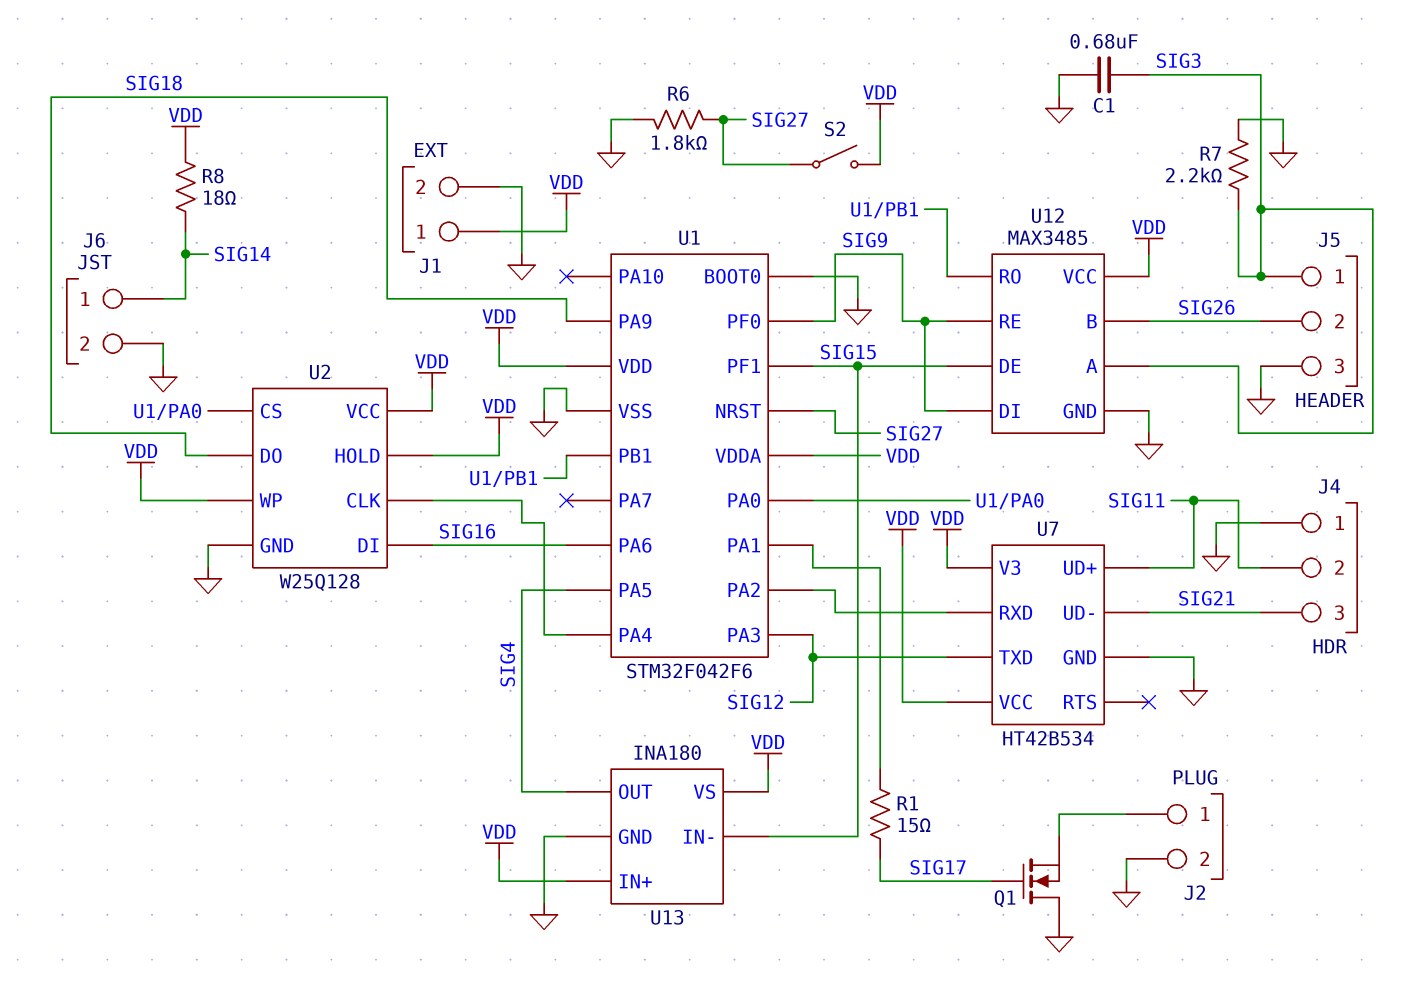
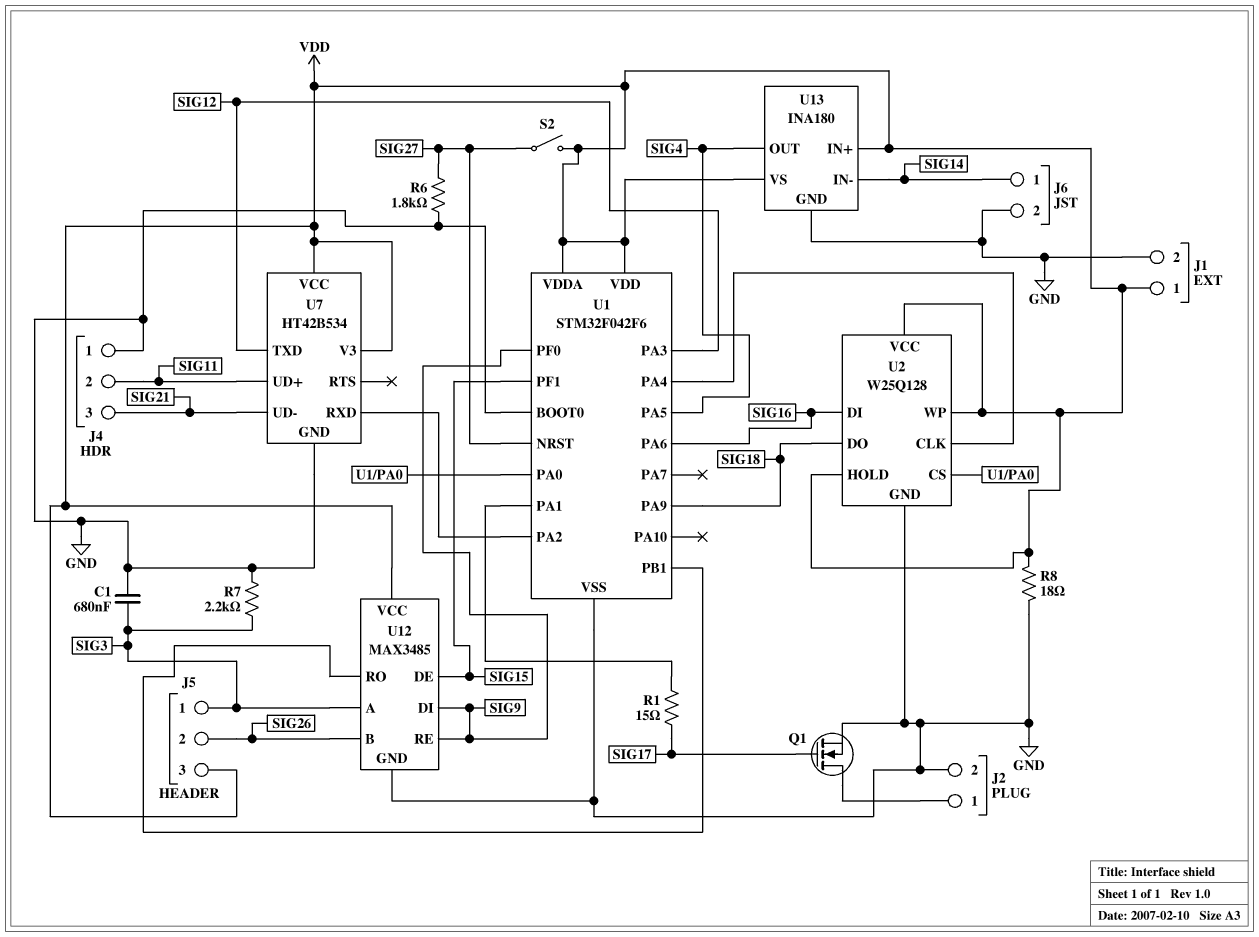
J5 pin 3: GND -> VDD
Q1: NMOS (G SIG17, D GND, S J2/1) -> NMOS (G SIG17, D J2/1, S GND)
R8: 18 (SIG14, VDD) -> 18 (GND, VDD)
U13 pin IN-: SIG15 -> SIG14

